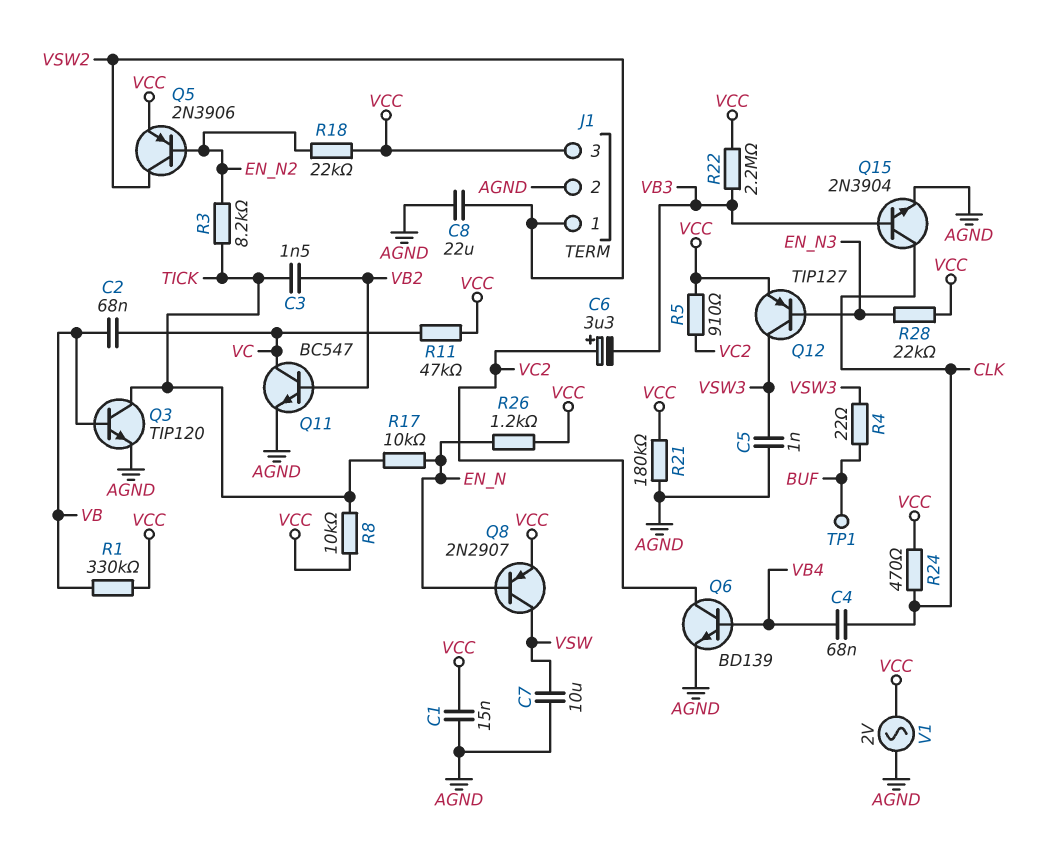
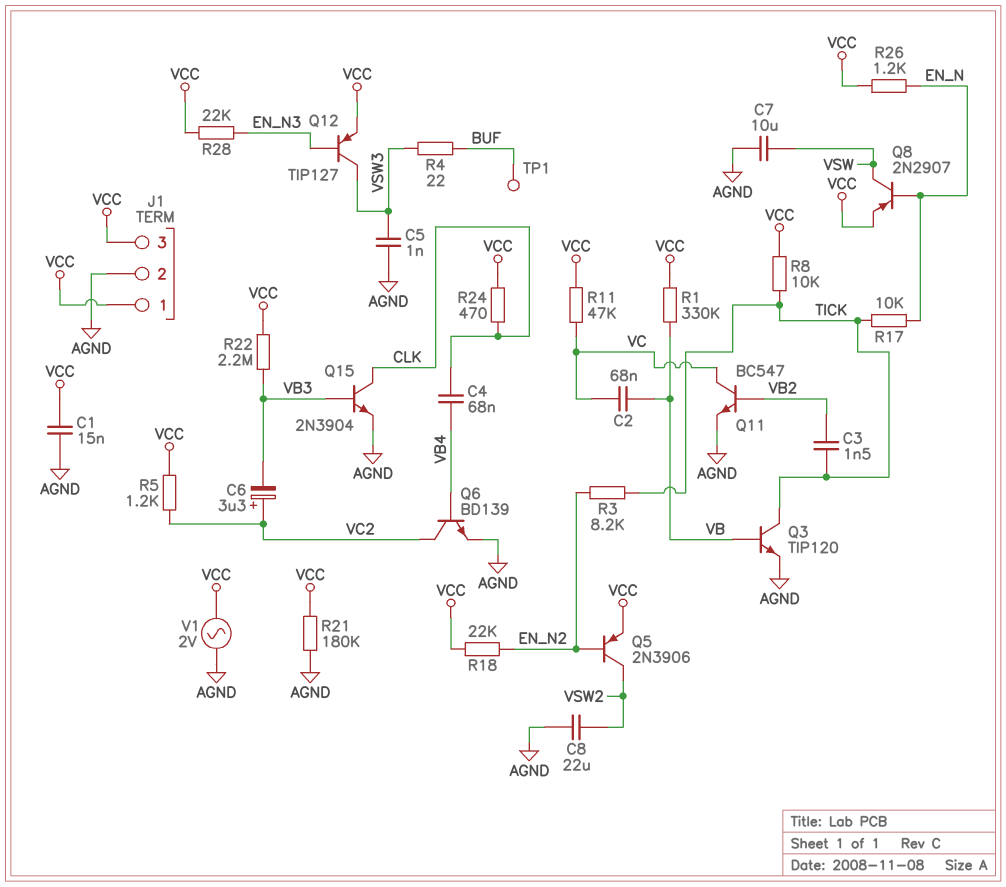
J1 pin 1: VSW2 -> VCC
R5: 910 (VC2, VCC) -> 1.2k (VC2, VCC)

